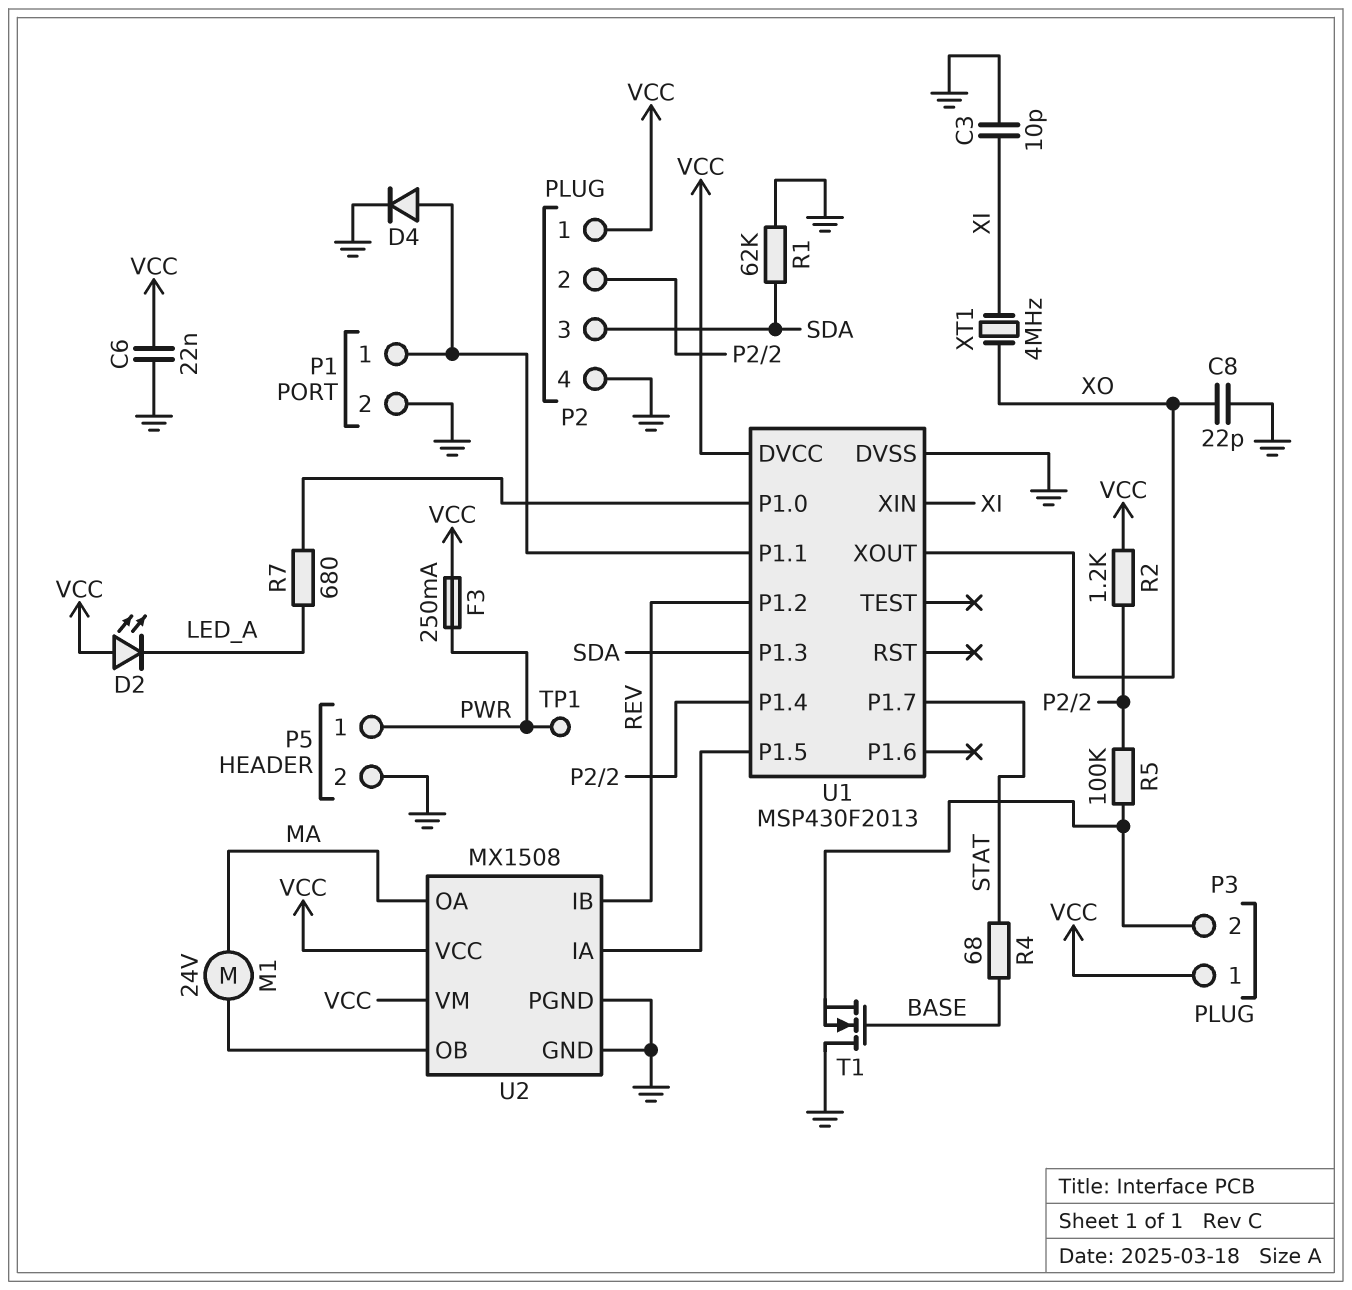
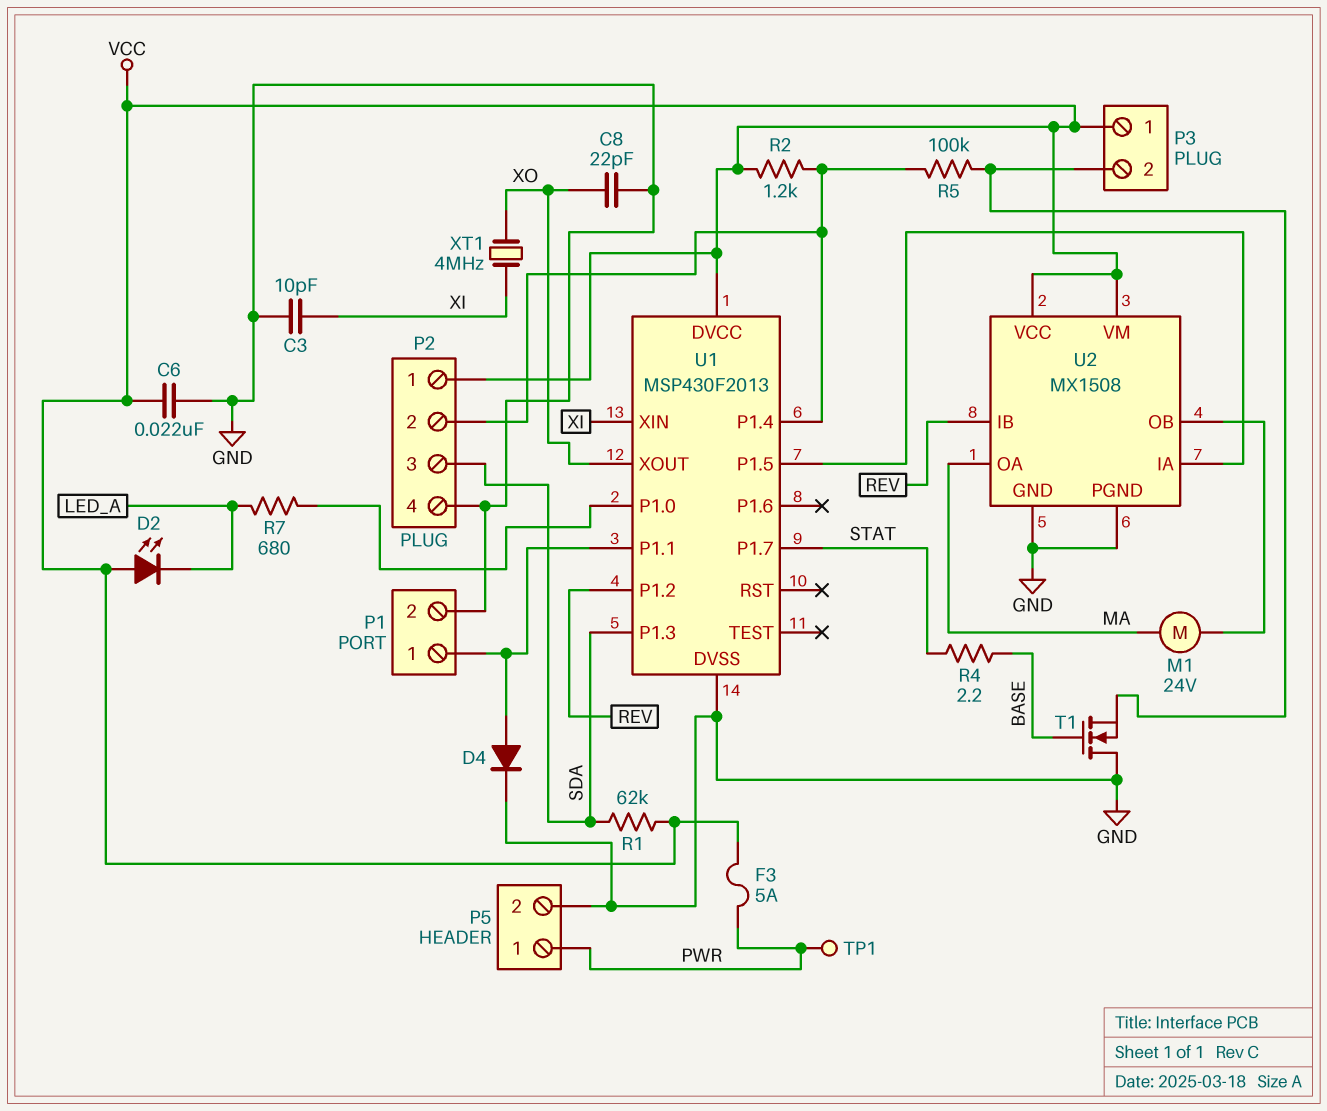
F3: 250mA (PWR, VCC) -> 5A (PWR, VCC)
R1: 62k (GND, SDA) -> 62k (SDA, VCC)
R4: 68 (BASE, STAT) -> 2.2 (BASE, STAT)

